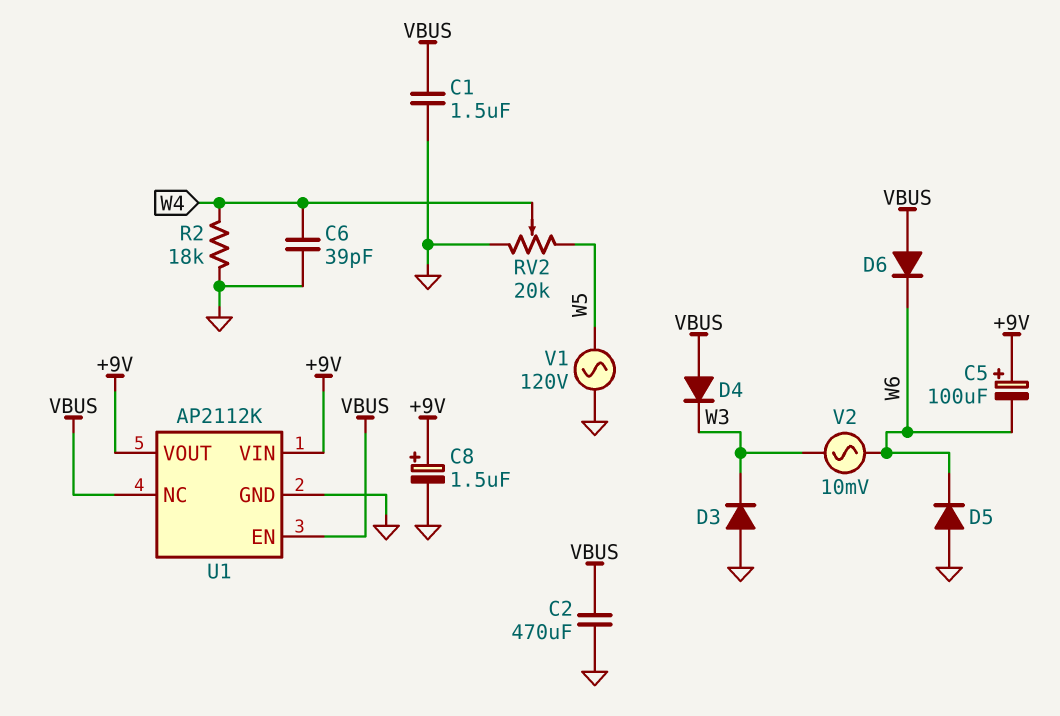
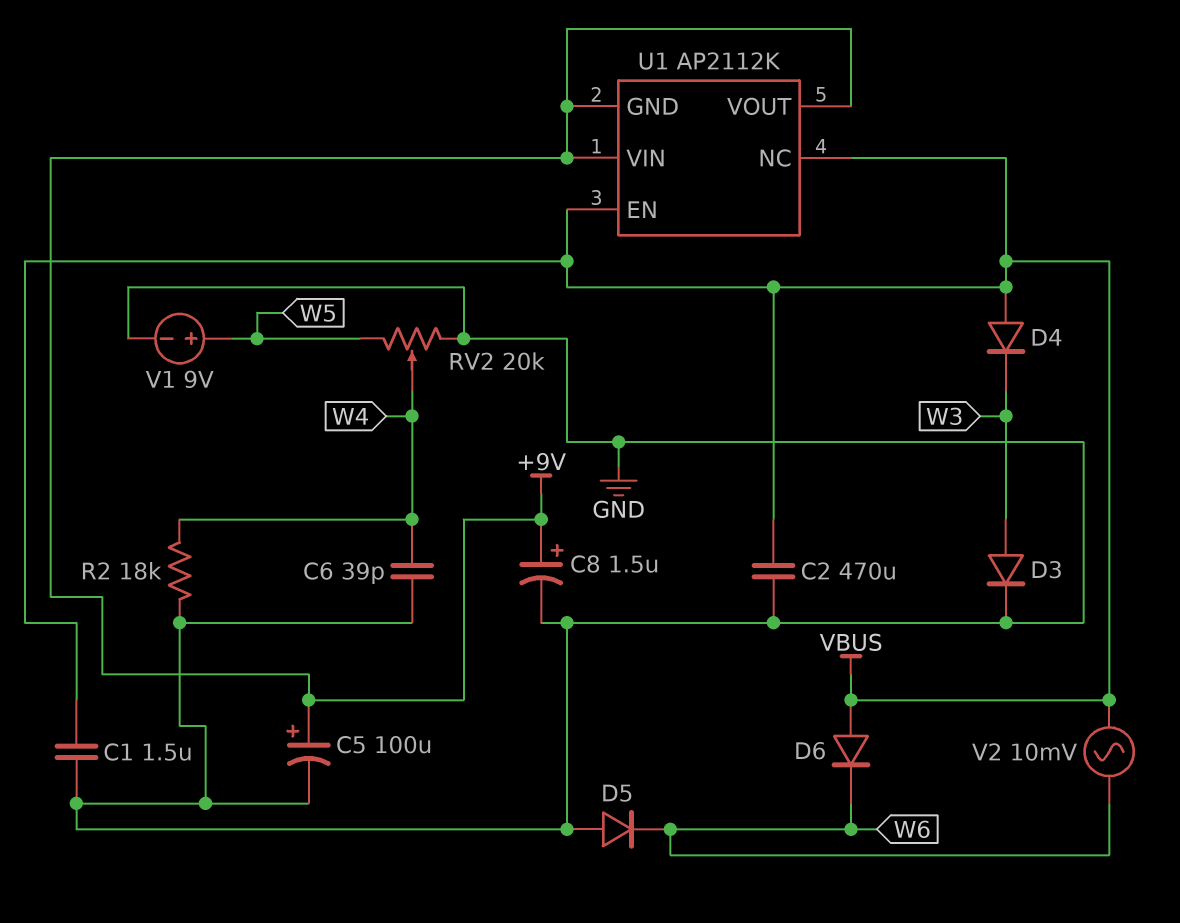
C5: 100uF (plus +9V, minus W6) -> 100uF (plus +9V, minus GND)
D3: diode (A GND, K W3) -> diode (A W3, K GND)
U1 pin GND: GND -> +9V
V1: AC 120V (GND, W5) -> 9V (plus W5, minus GND)
V2: AC 10mV (W3, W6) -> AC 10mV (VBUS, W6)

